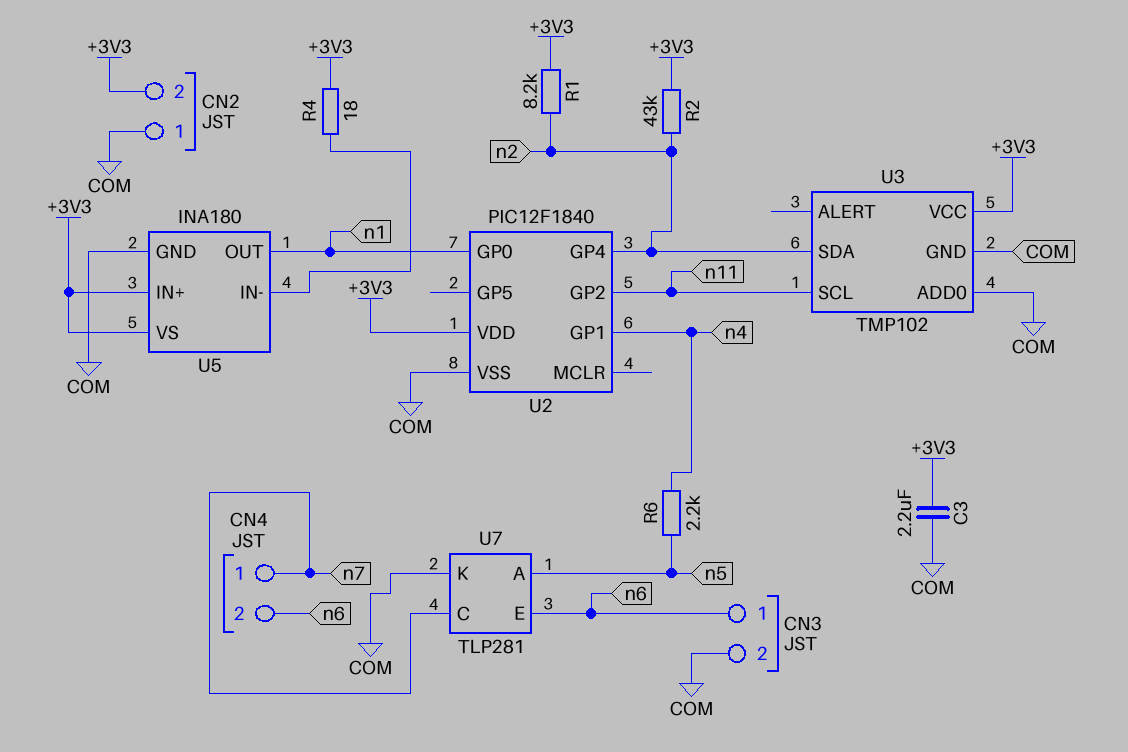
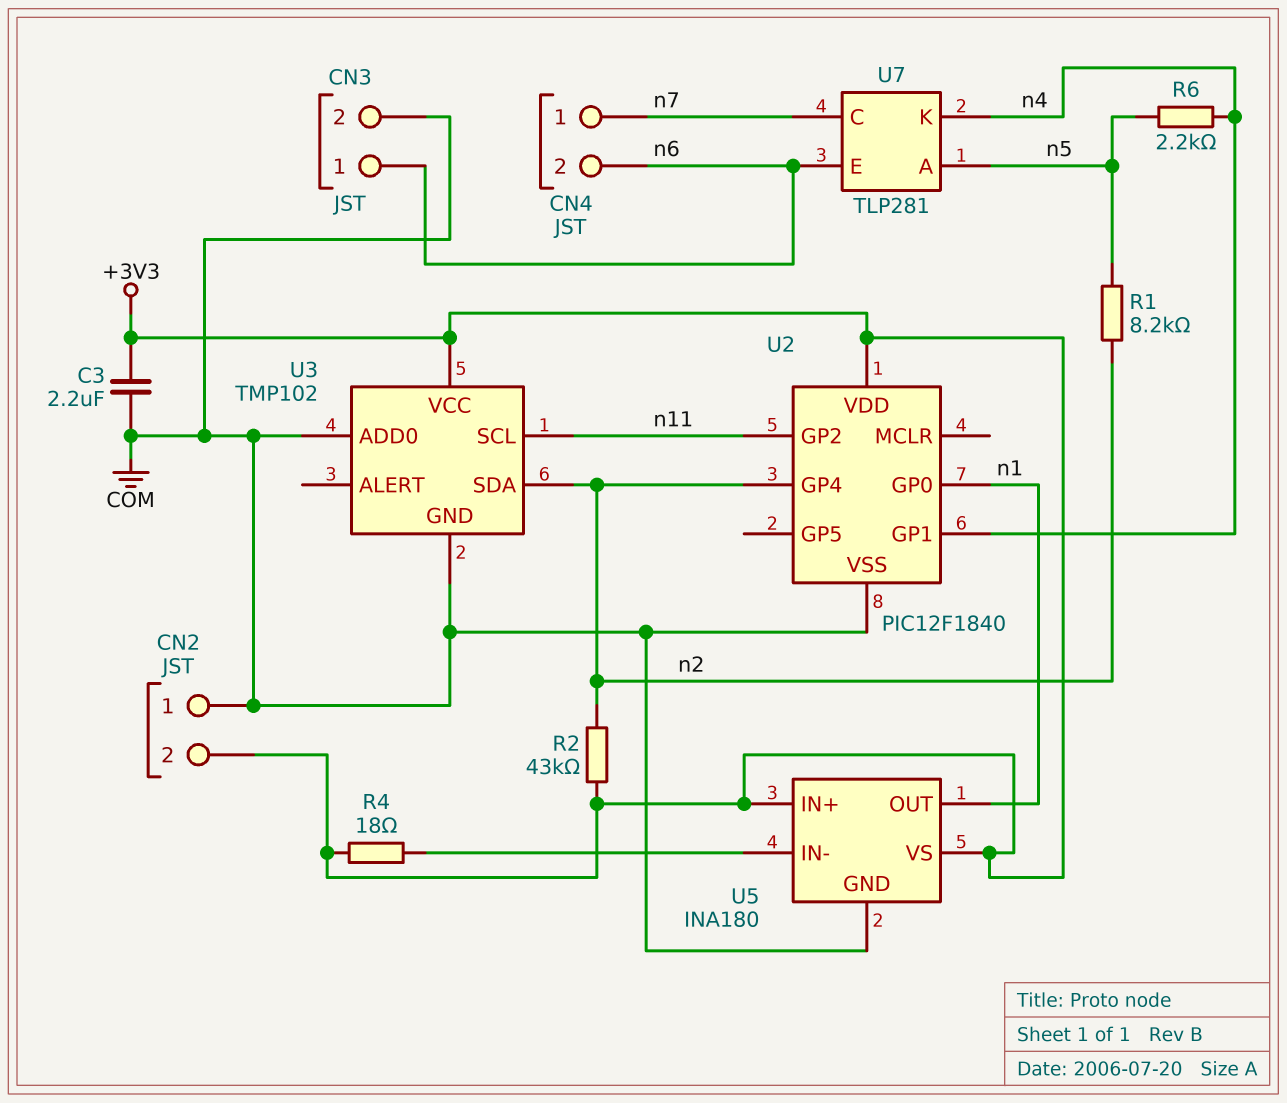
R1: 8.2k (+3V3, n2) -> 8.2k (n2, n5)
U7 pin K: COM -> n4

